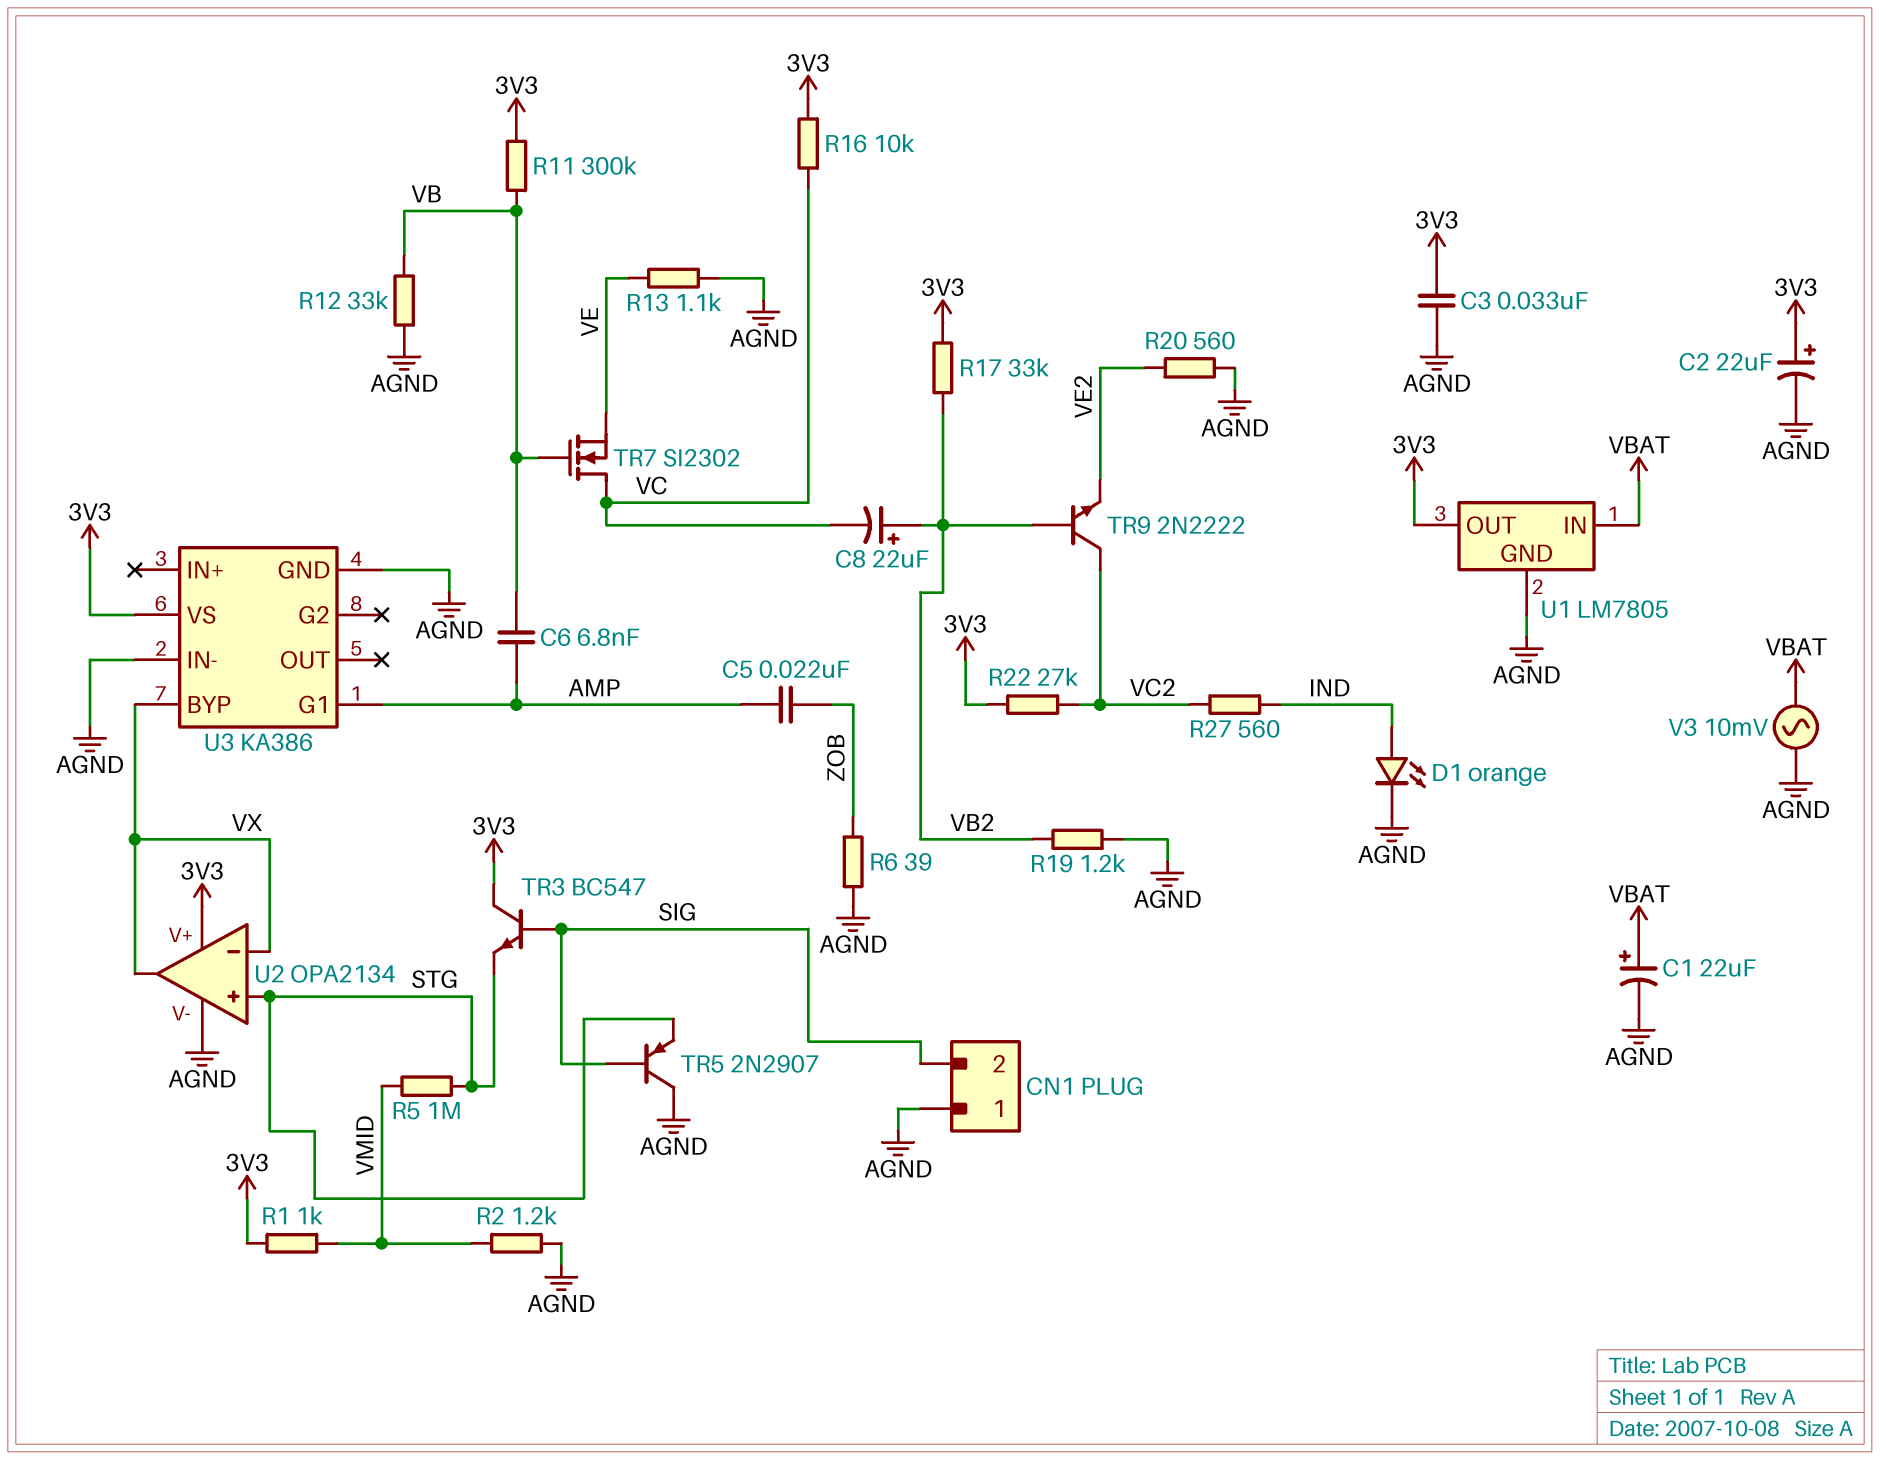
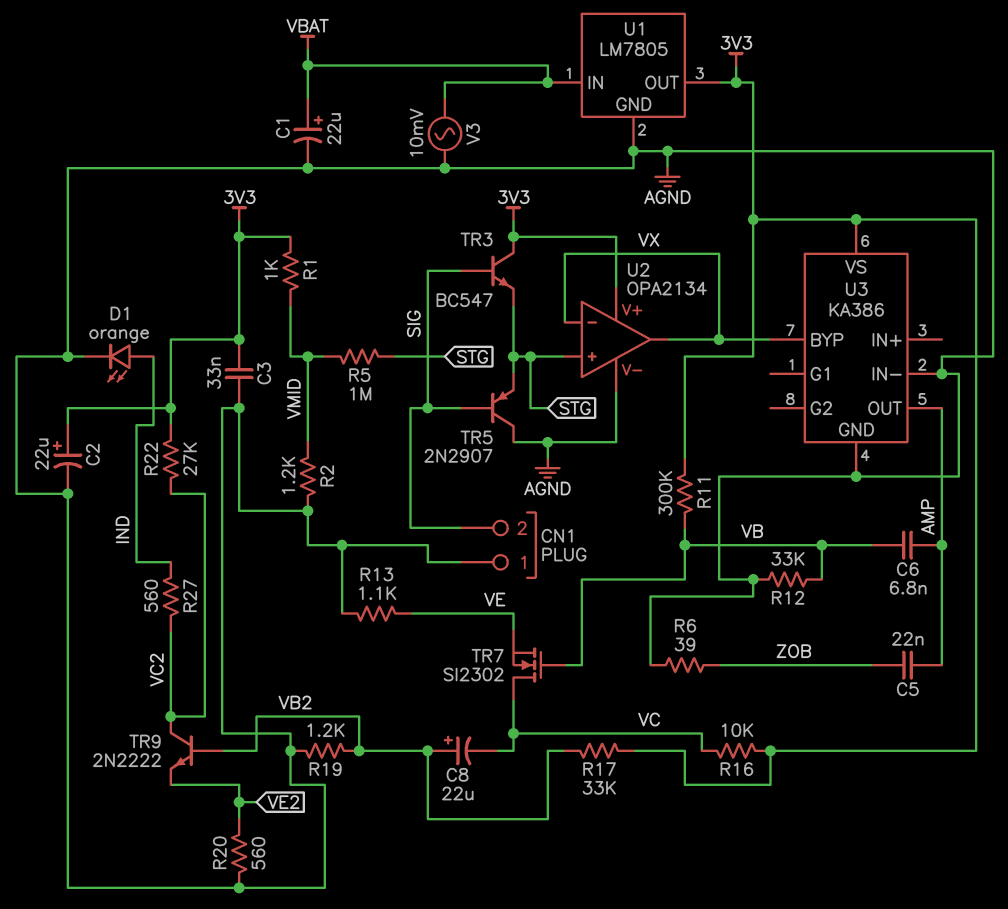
U3 pin G1: AMP -> none
U3 pin OUT: none -> AMP

